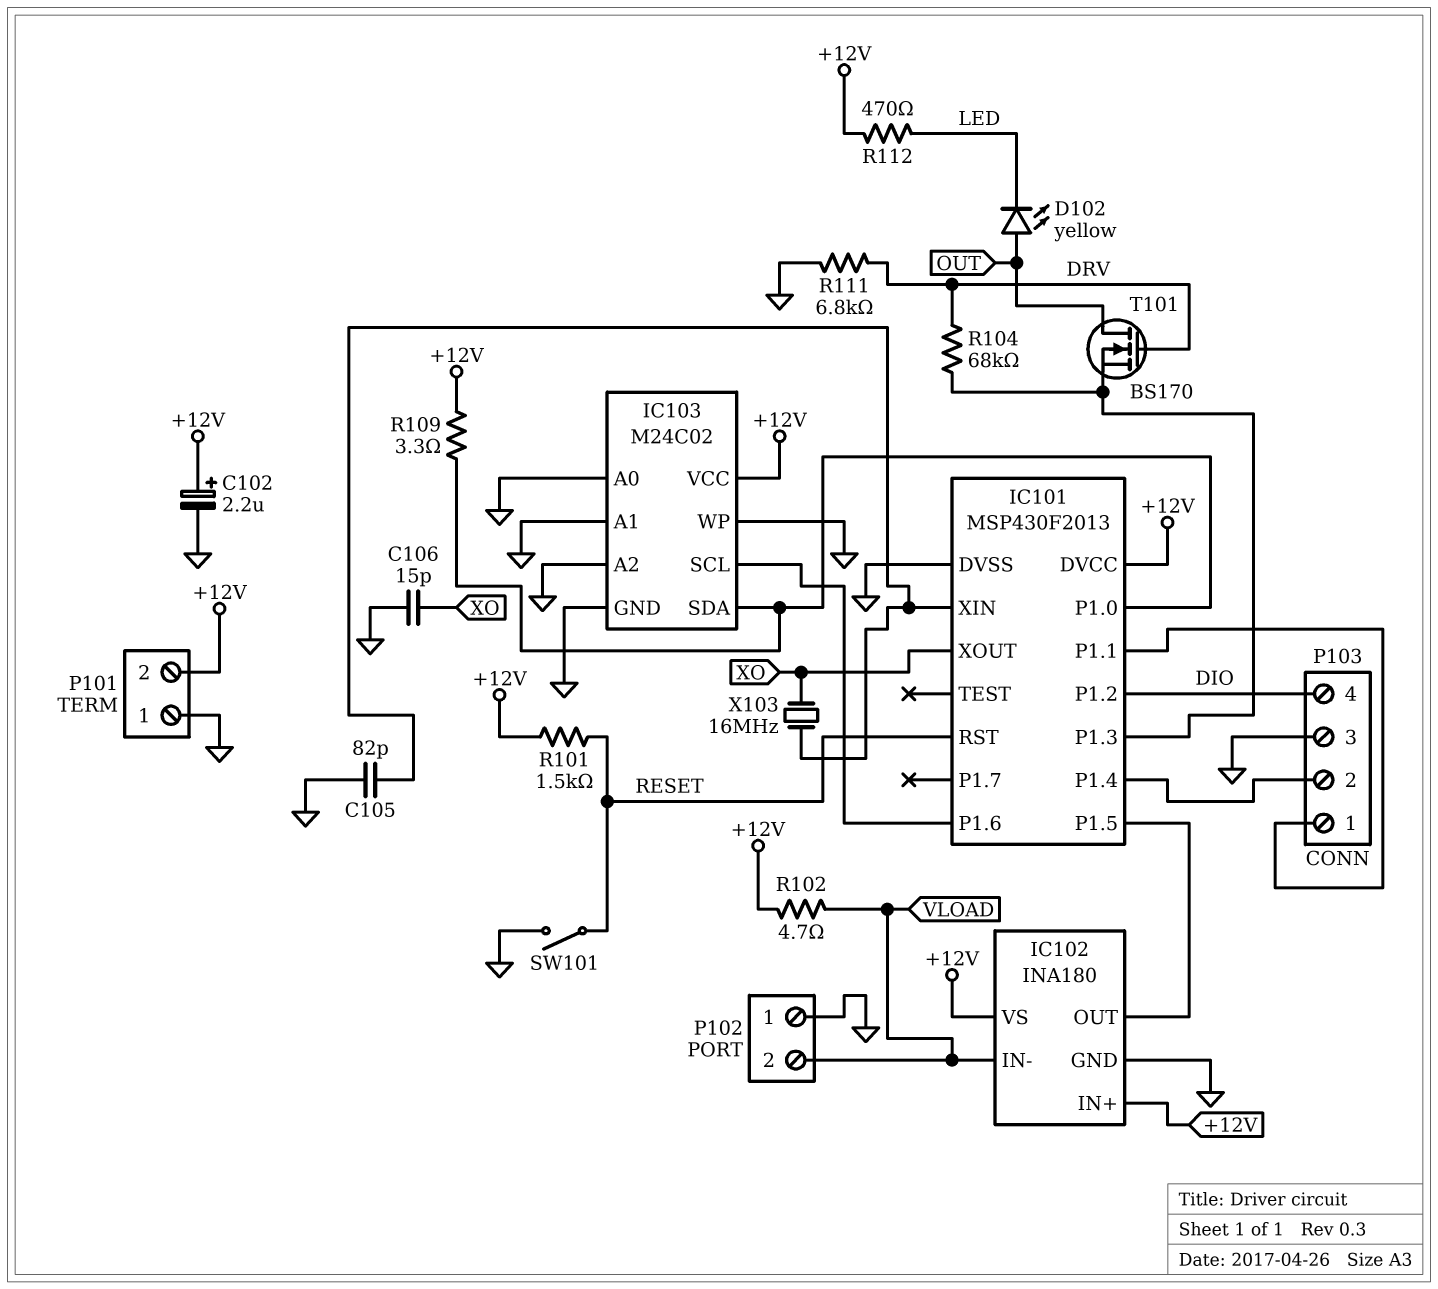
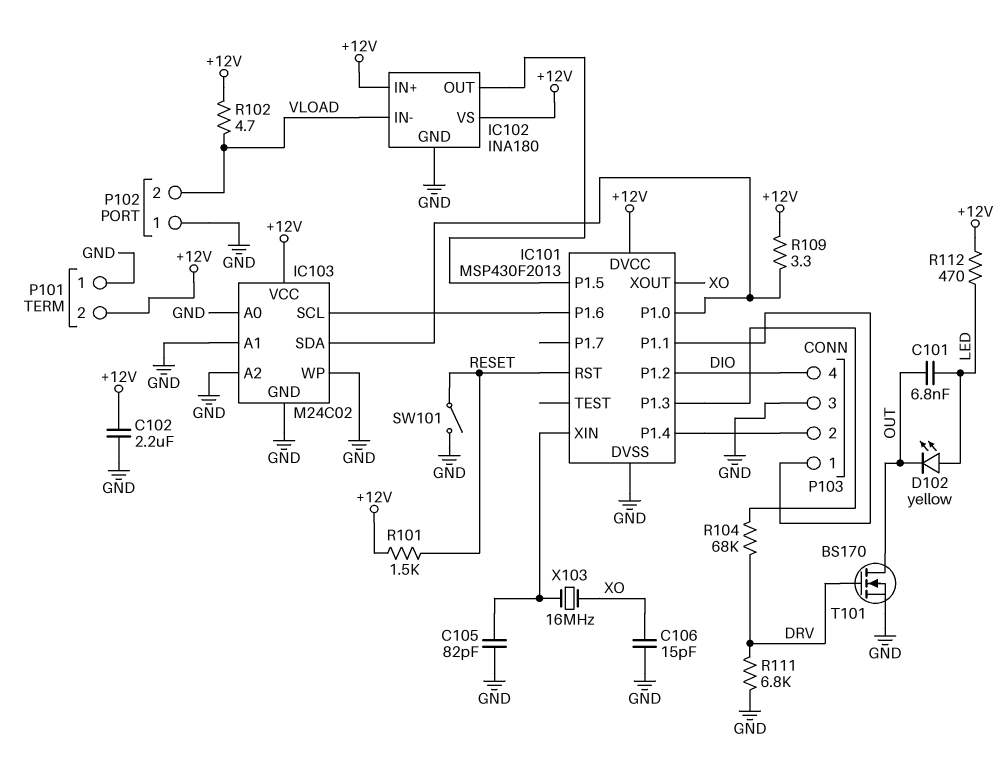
C101: none -> 6.8nF (LED, OUT)
C102: 2.2uF (plus +12V, minus GND) -> 2.2uF (+12V, GND)
D102: LED yellow (A OUT, K LED) -> LED yellow (A LED, K OUT)
T101: NMOS BS170 (G DRV, D OUT, S IC101/P1.3) -> NMOS BS170 (G DRV, D OUT, S GND)

